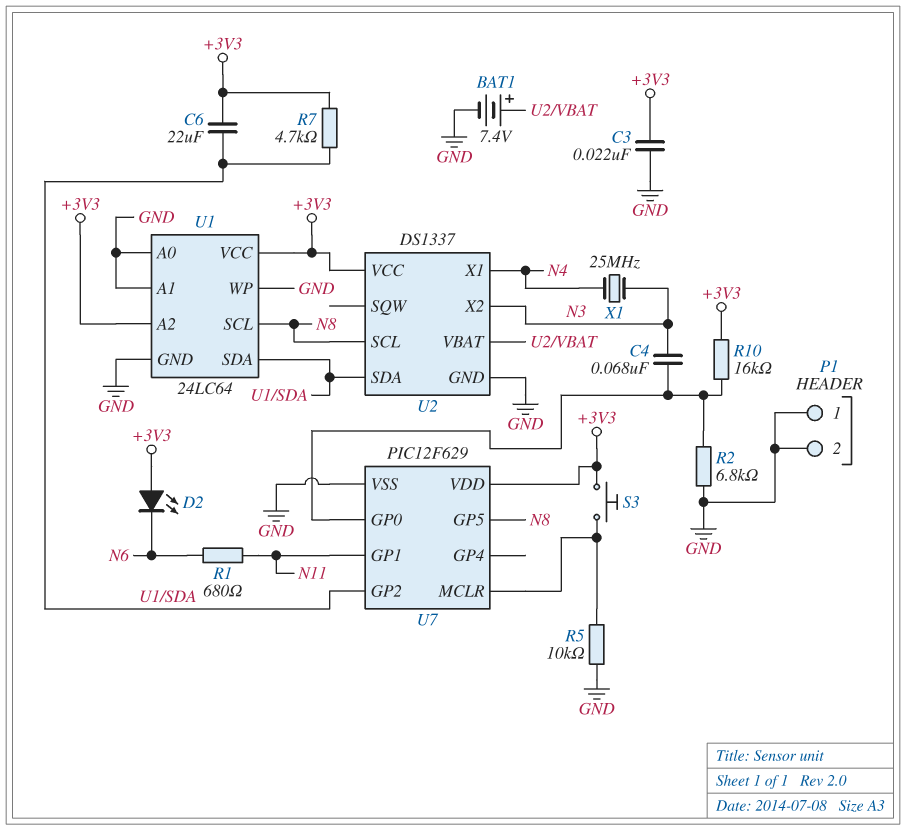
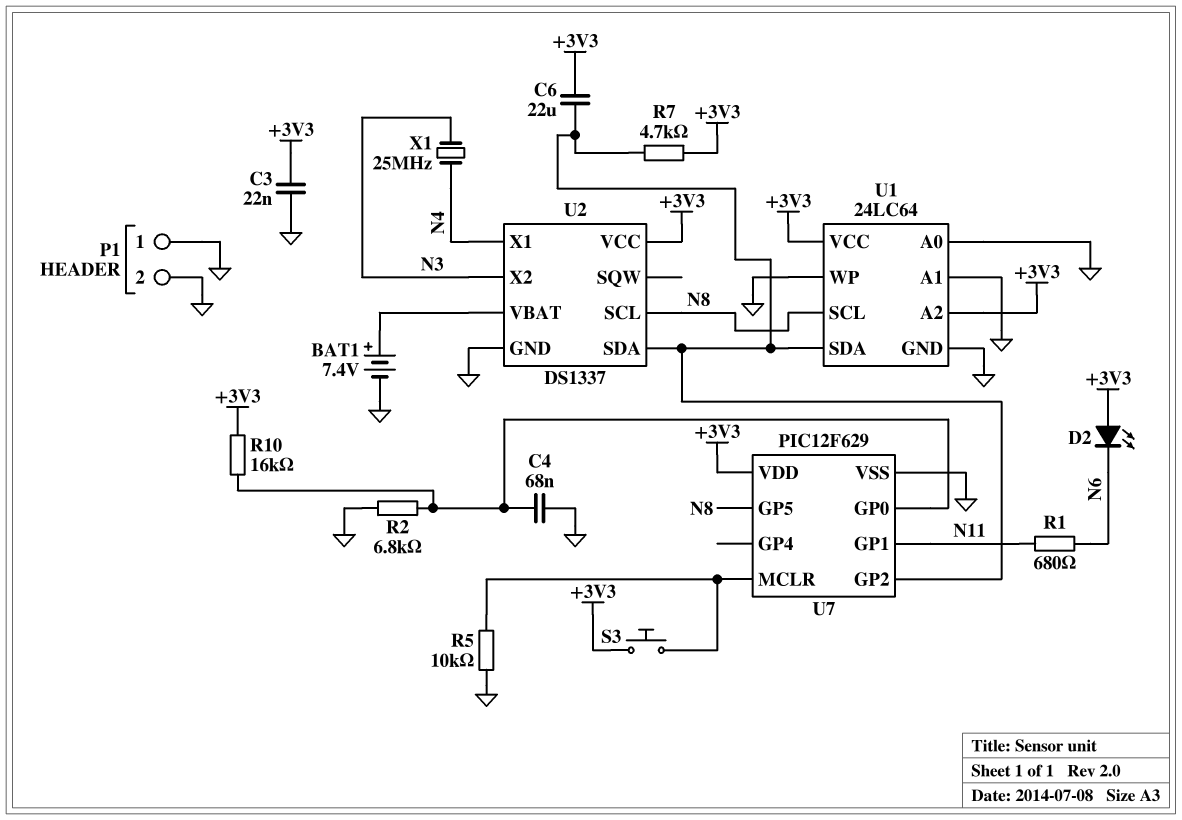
C4: 68nF (N3, U7/GP0) -> 68nF (GND, U7/GP0)

